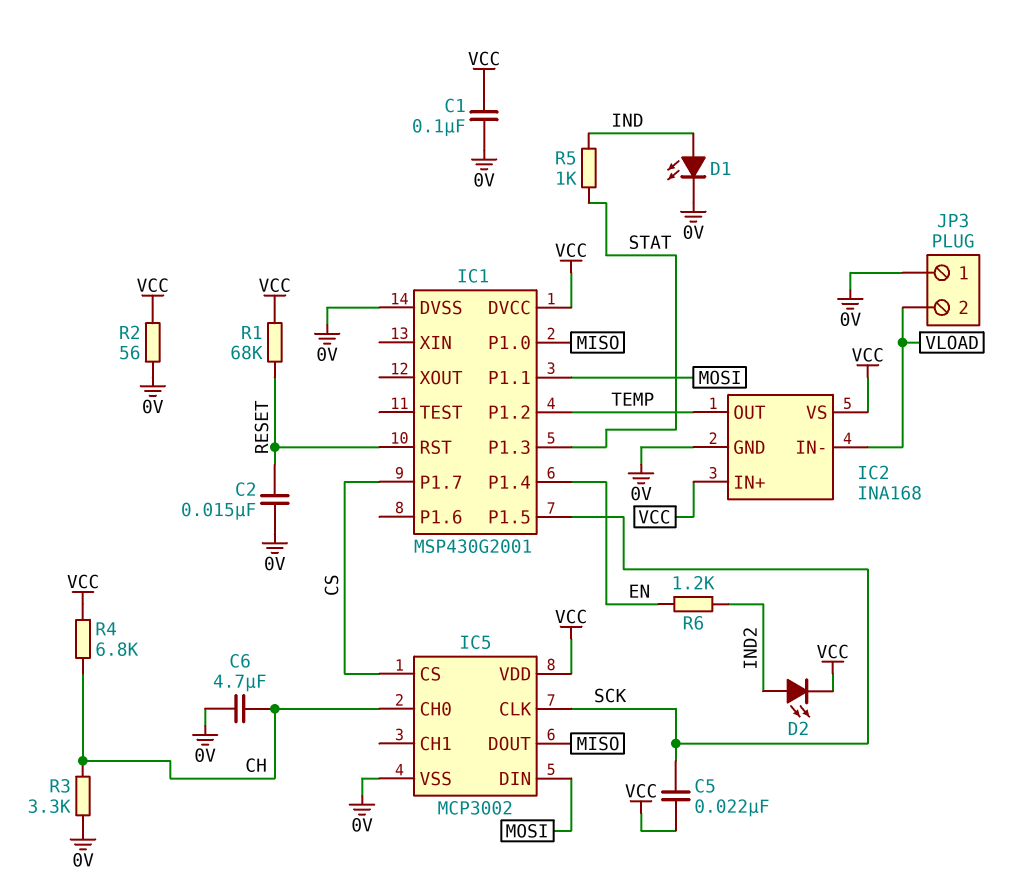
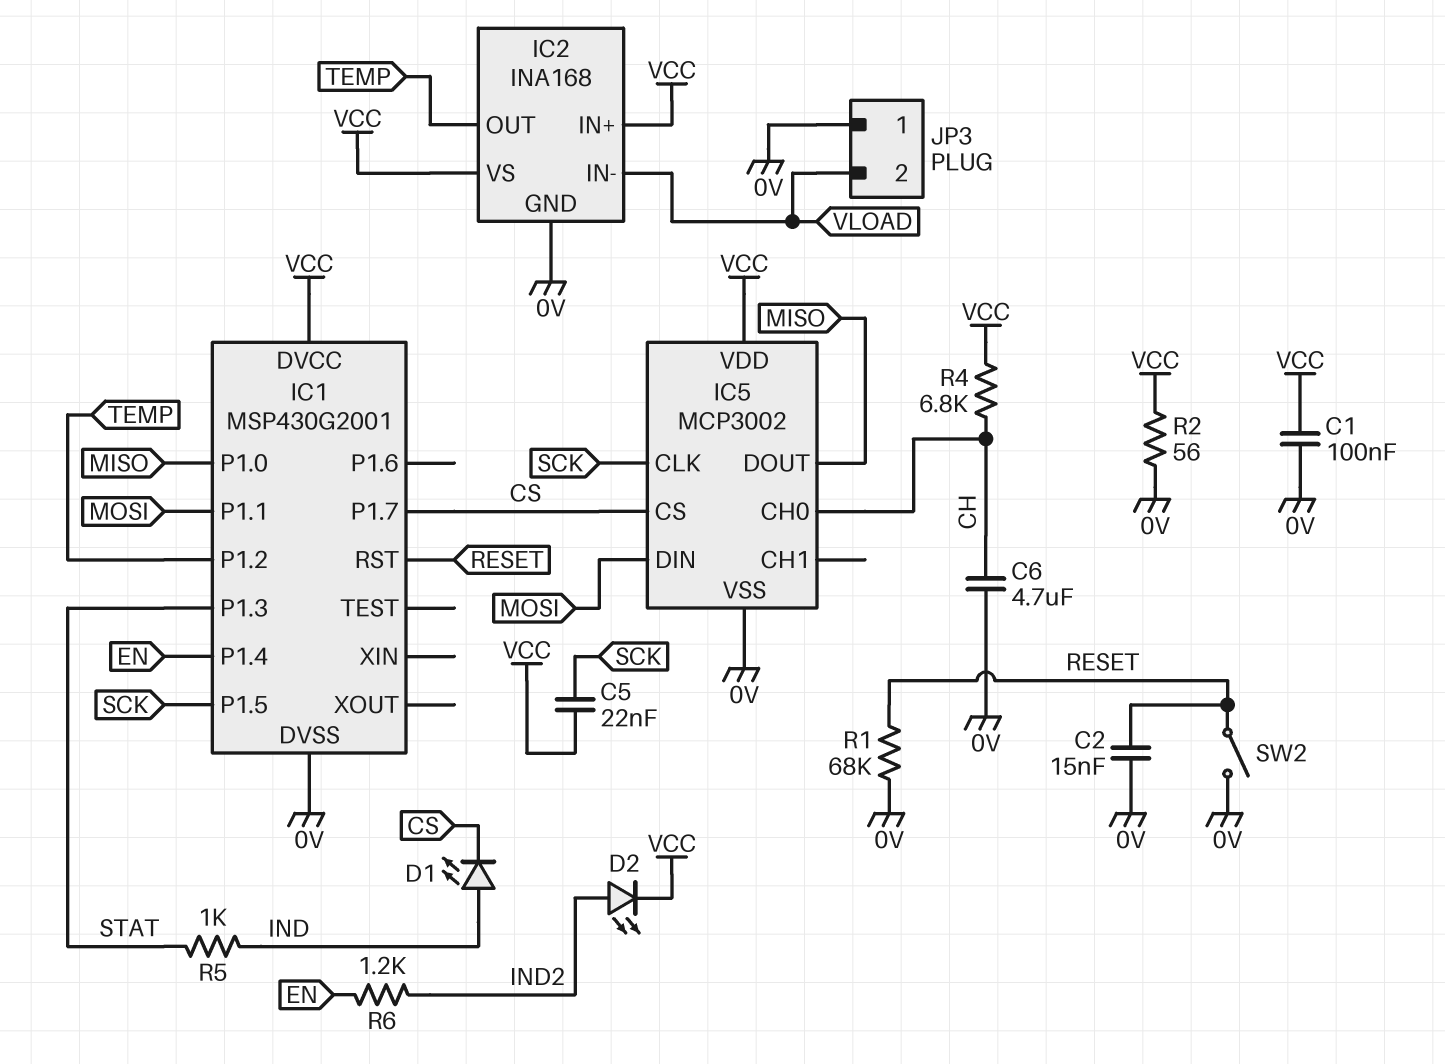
D1: LED (A IND, K 0V) -> LED (A IND, K CS)
R1: 68k (RESET, VCC) -> 68k (0V, RESET)
R3: 3.3k (0V, CH) -> none
SW2: none -> switch (0V, RESET)

